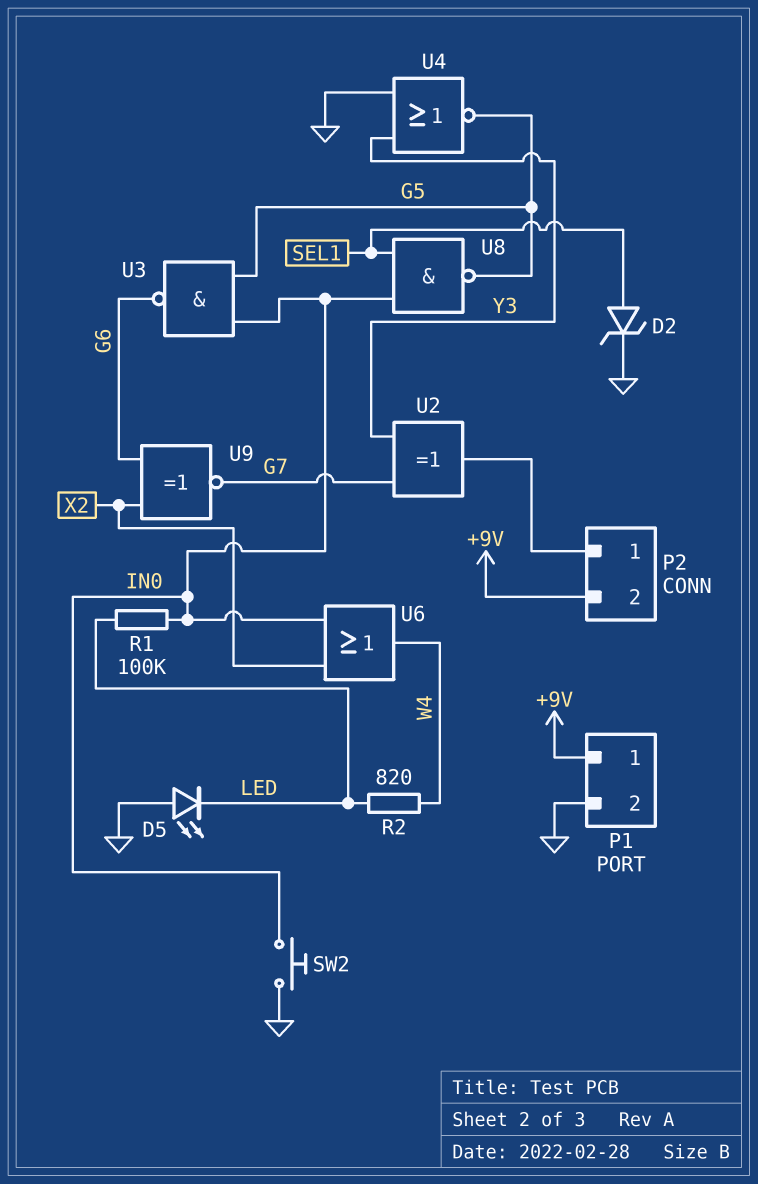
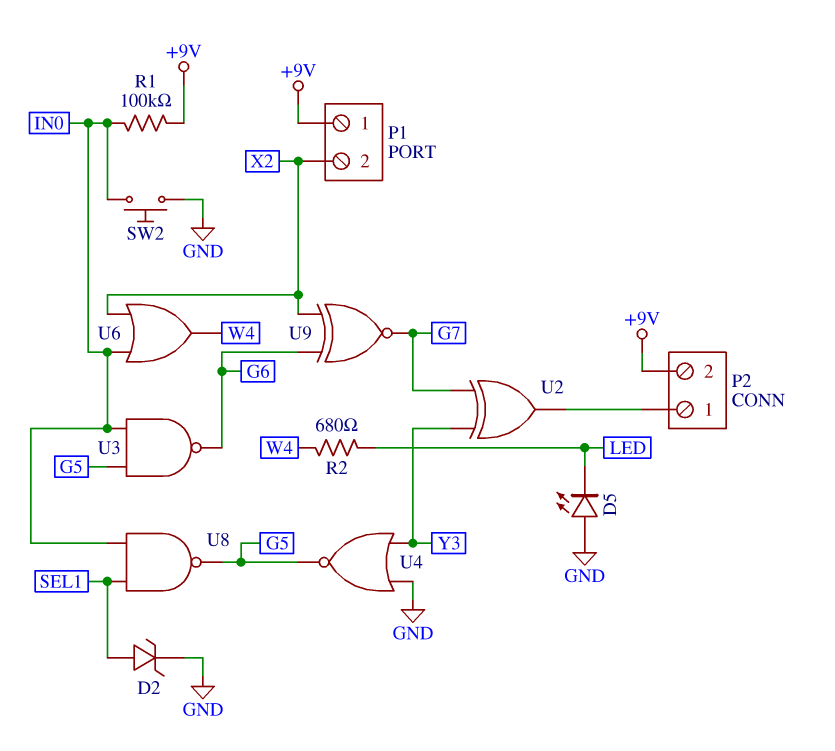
P1 pin 2: GND -> X2
R1: 100k (IN0, LED) -> 100k (+9V, IN0)
R2: 820 (LED, W4) -> 680 (LED, W4)

